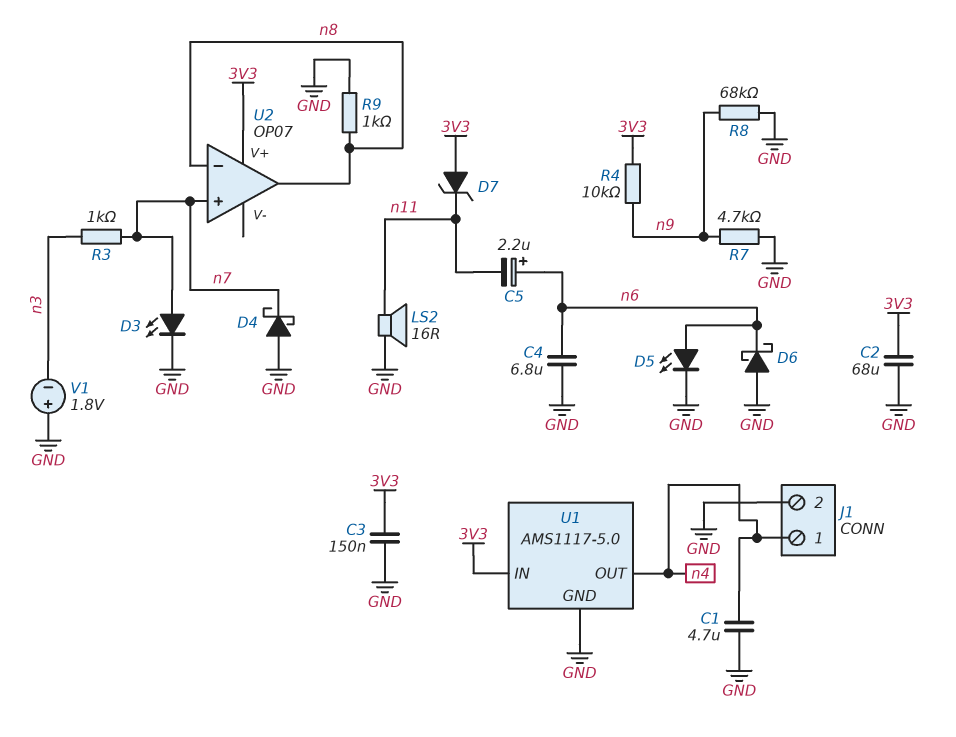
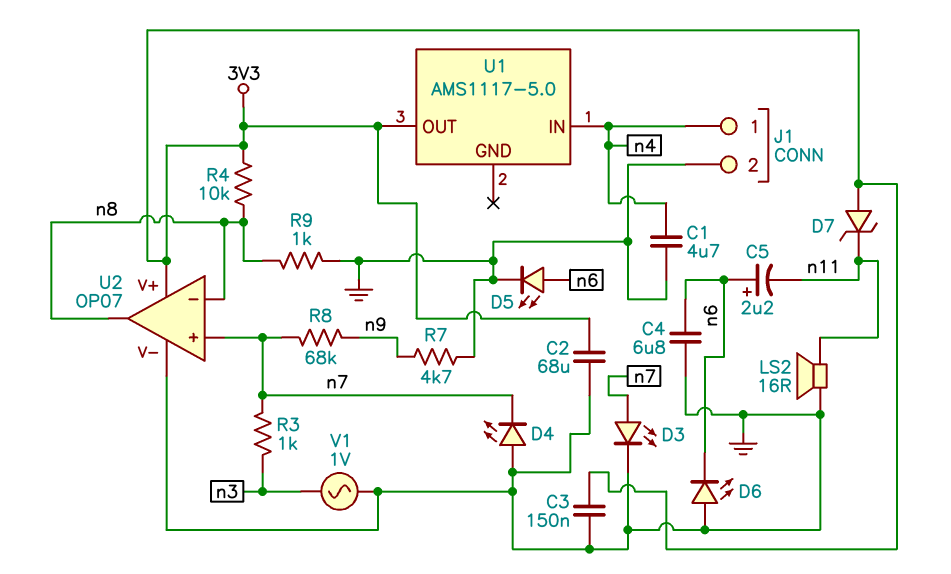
D4: schottky (A GND, K n7) -> LED (A GND, K n7)
D6: schottky (A GND, K n6) -> LED (A GND, K n6)
R4: 10k (3V3, n9) -> 10k (3V3, n8)
R8: 68k (GND, n9) -> 68k (n7, n9)
U1 pin GND: GND -> none
U1 pin IN: 3V3 -> n4
U1 pin OUT: n4 -> 3V3
U2 pin V-: none -> GND
V1: 1.8V (plus GND, minus n3) -> AC 1V (GND, n3)

